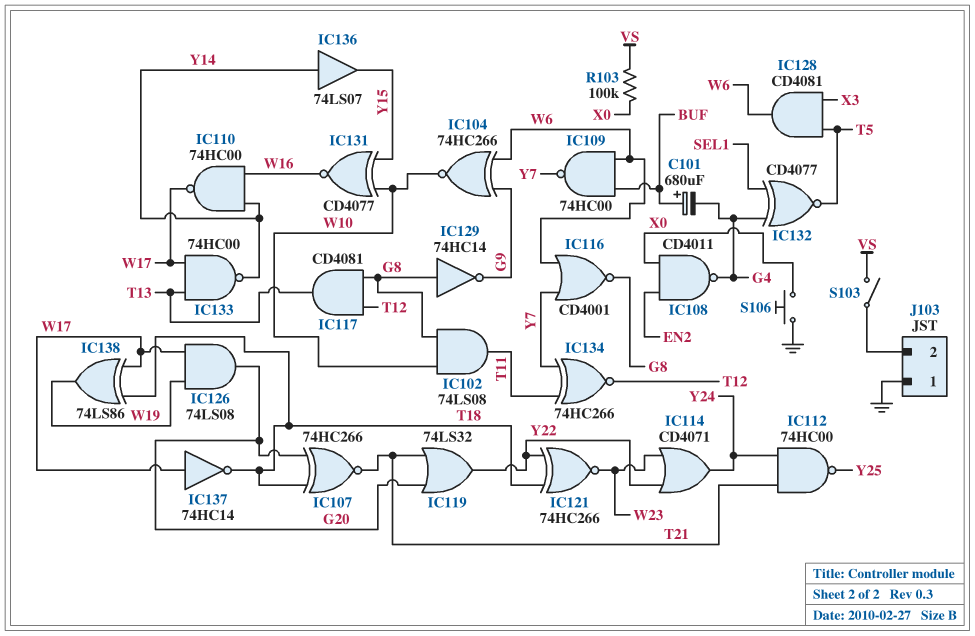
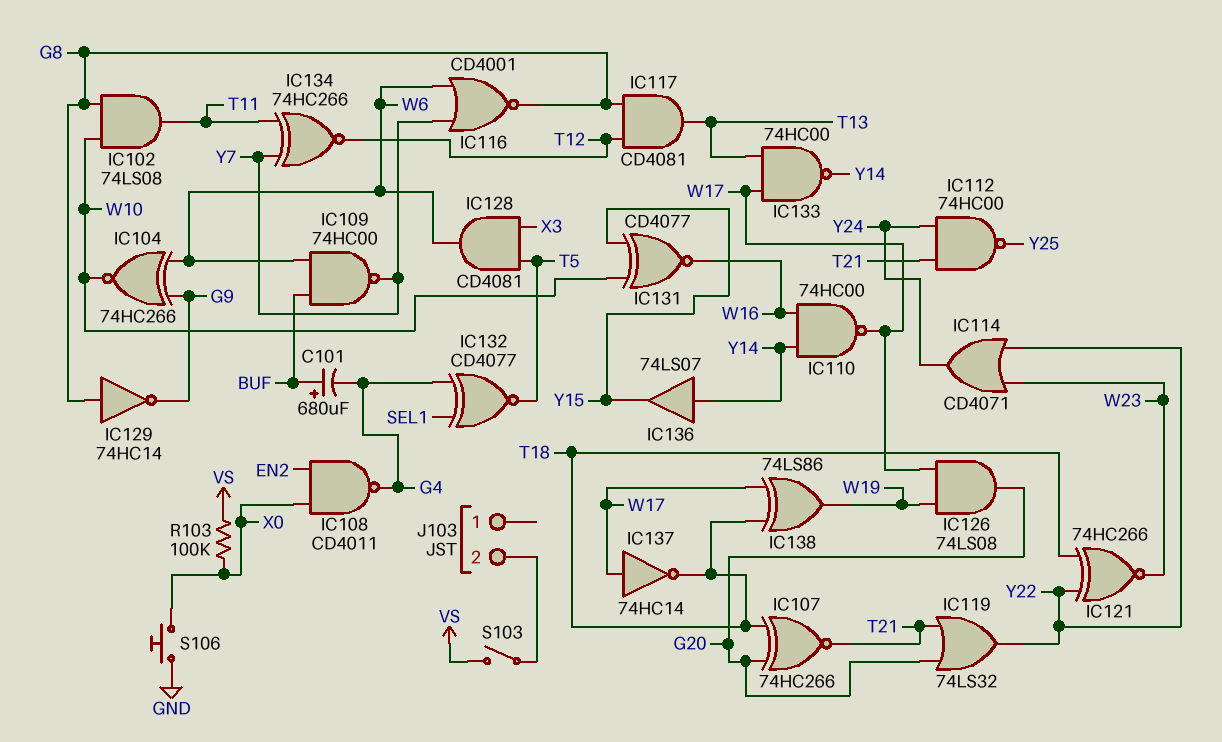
J103 pin 1: GND -> none

